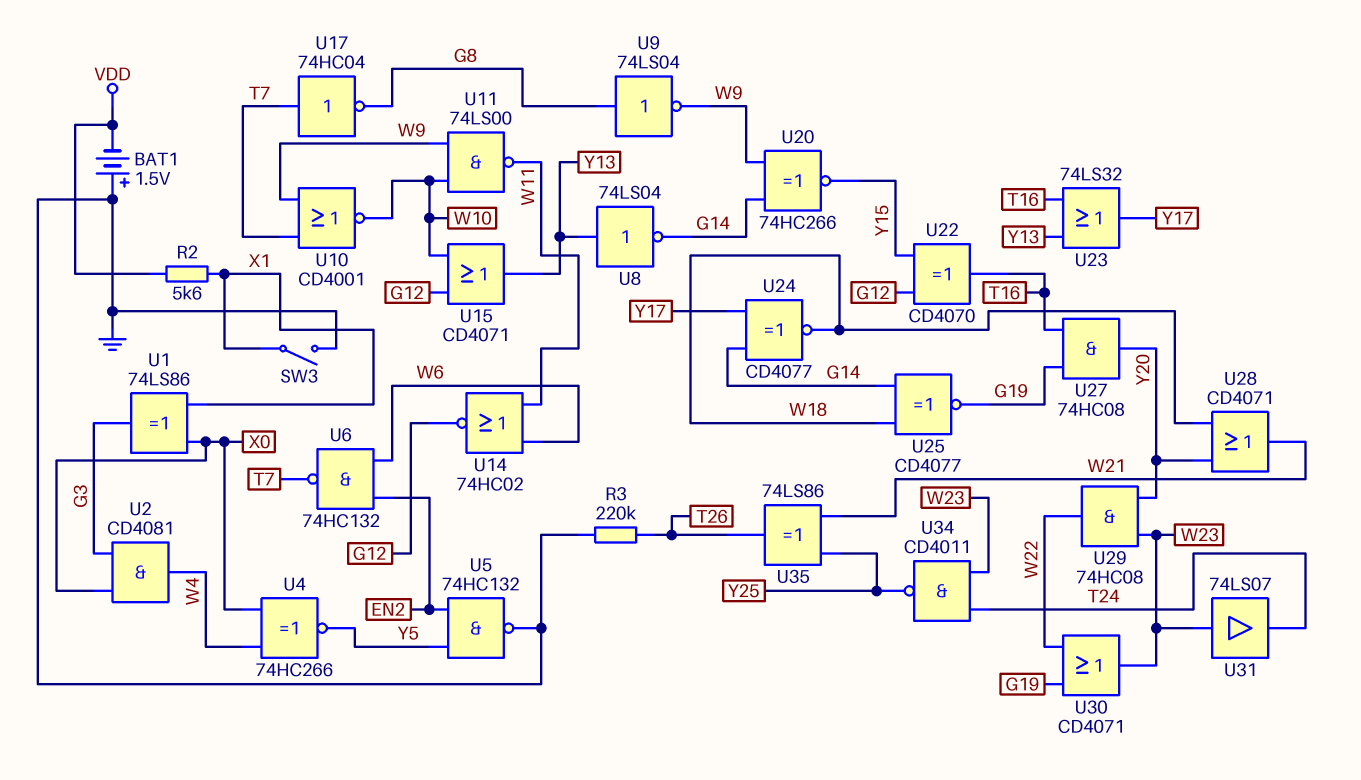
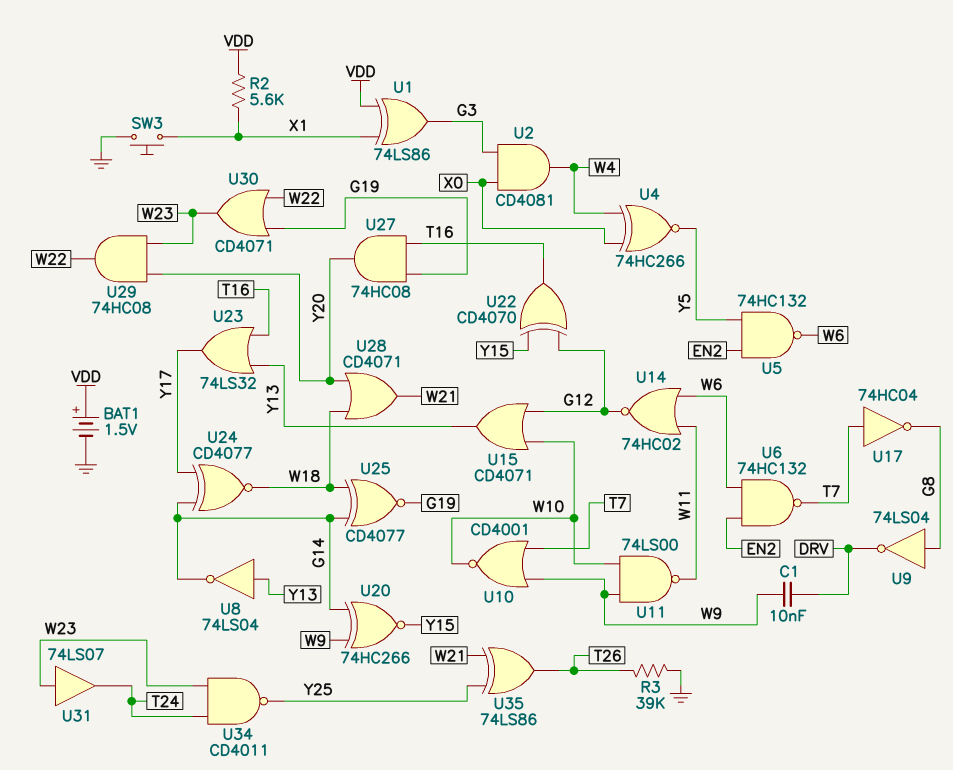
BAT1: 1.5V (plus GND, minus VDD) -> 1.5V (plus VDD, minus GND)
C1: none -> 10nF (DRV, W9)
R3: 220k (GND, T26) -> 39k (GND, T26)
SW3: switch (GND, X1) -> button (GND, X1)
U1: XOR 74LS86 (in X0, in X1, out G3) -> XOR 74LS86 (in VDD, in X1, out G3)
U5: NAND 74HC132 (in EN2, in Y5, out GND) -> NAND 74HC132 (in EN2, in Y5, out W6)
U9: NOT 74LS04 (in G8, out W9) -> NOT 74LS04 (in G8, out DRV)

